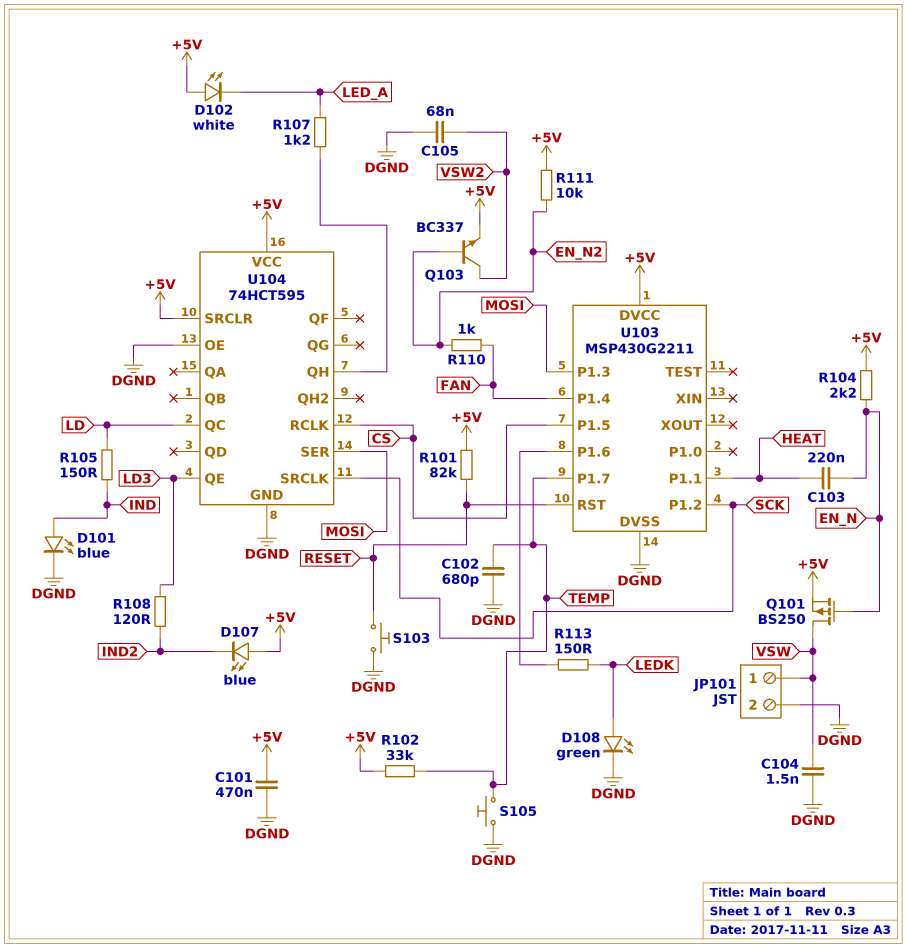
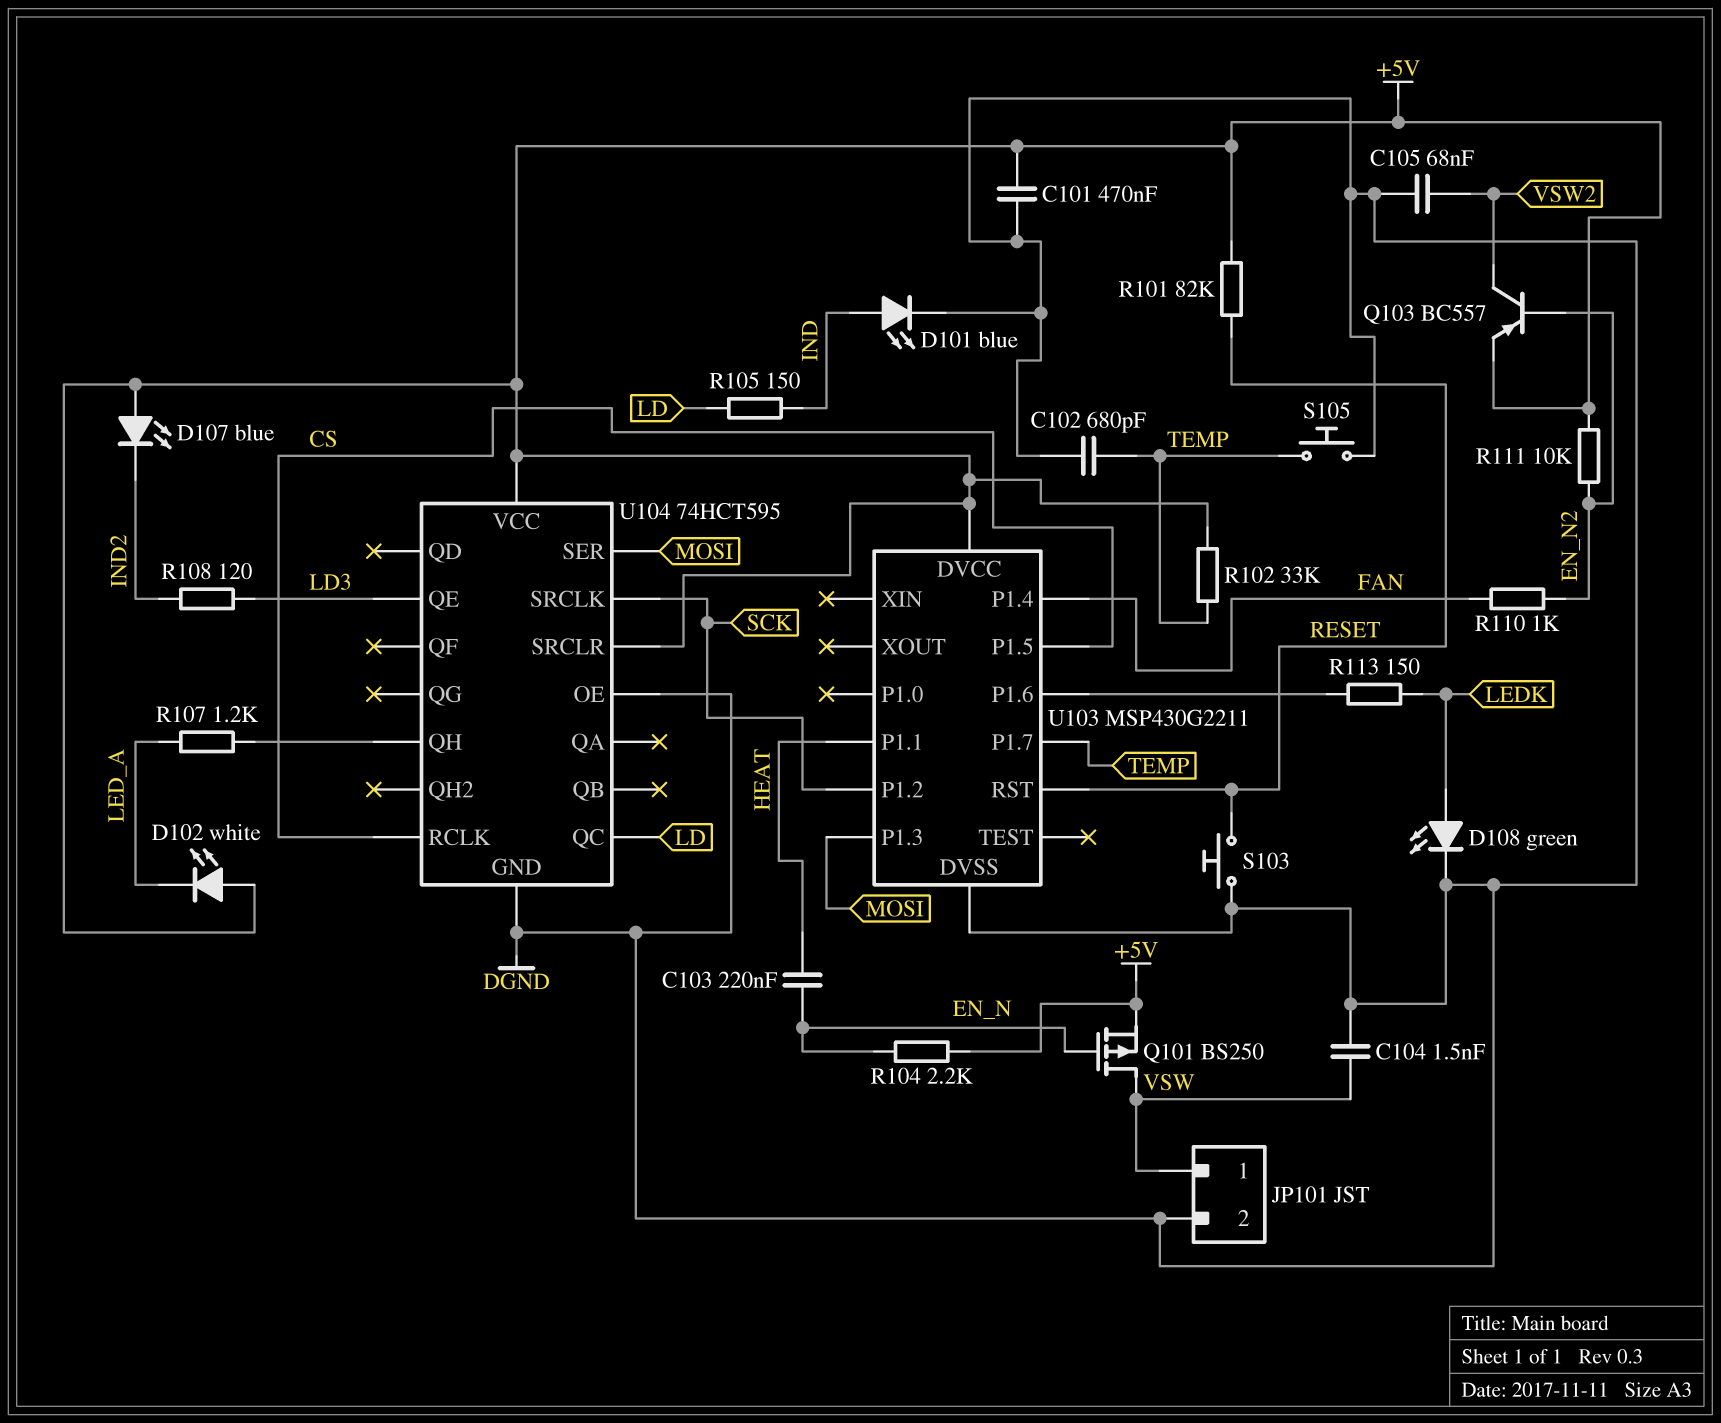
Q103: NPN BC337 (B EN_N2, C VSW2, E +5V) -> PNP BC557 (B EN_N2, C VSW2, E +5V)

